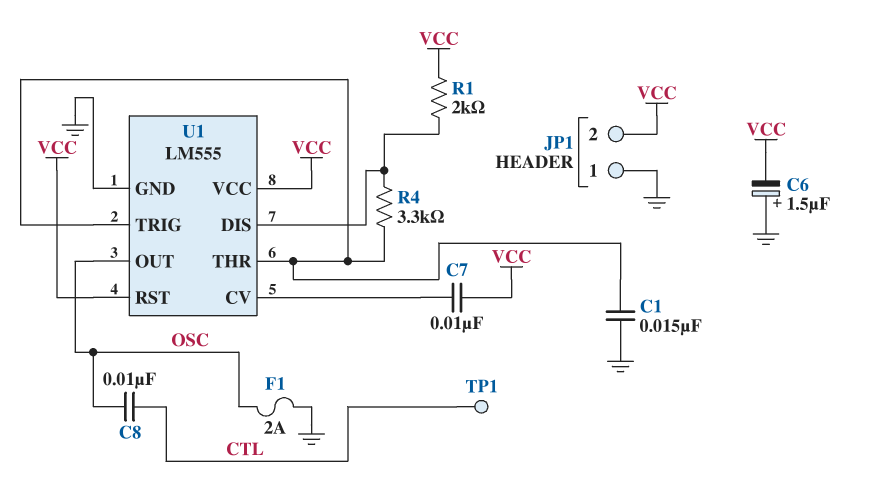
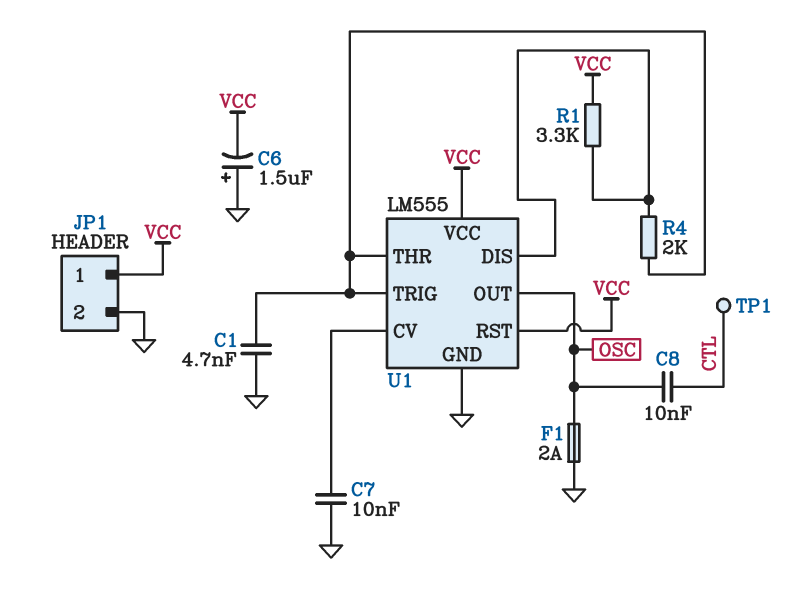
C1: 15nF (GND, U1/THR) -> 4.7nF (GND, U1/THR)
C7: 10nF (U1/CV, VCC) -> 10nF (GND, U1/CV)
JP1 pin 1: GND -> VCC
JP1 pin 2: VCC -> GND
R1: 2k (U1/DIS, VCC) -> 3.3k (U1/DIS, VCC)
R4: 3.3k (U1/DIS, U1/THR) -> 2k (U1/DIS, U1/THR)

